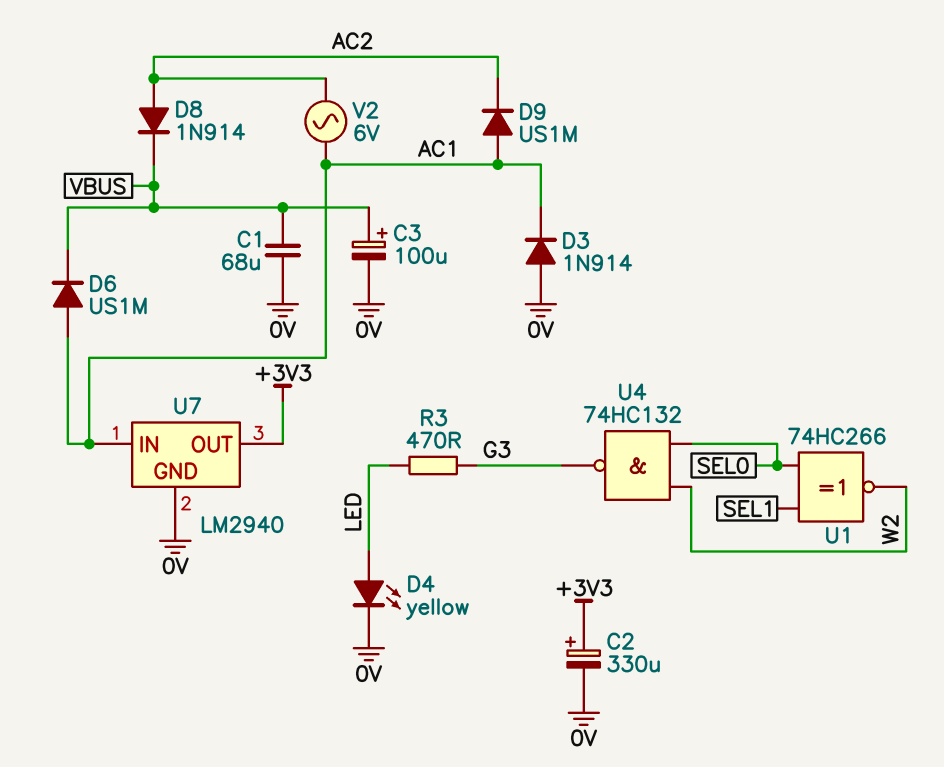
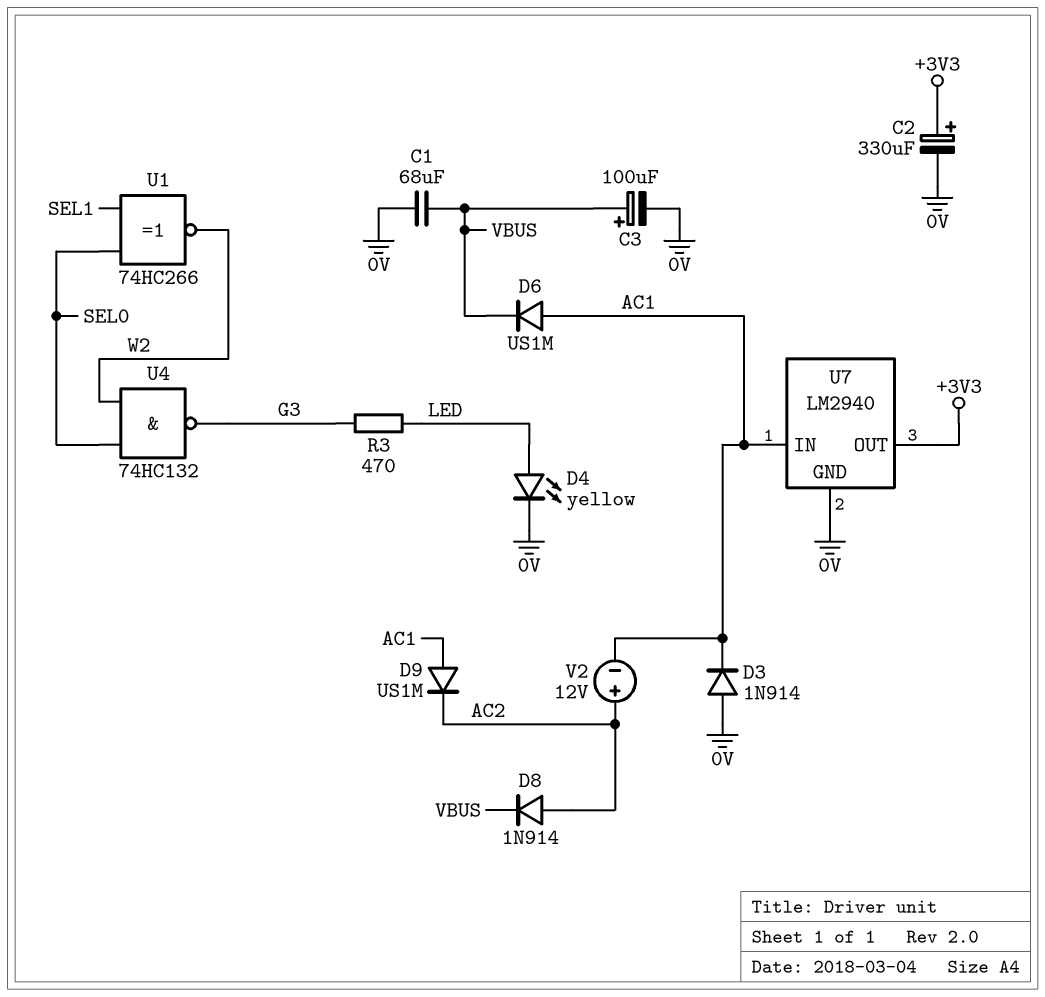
V2: AC 6V (AC1, AC2) -> 12V (plus AC2, minus AC1)

